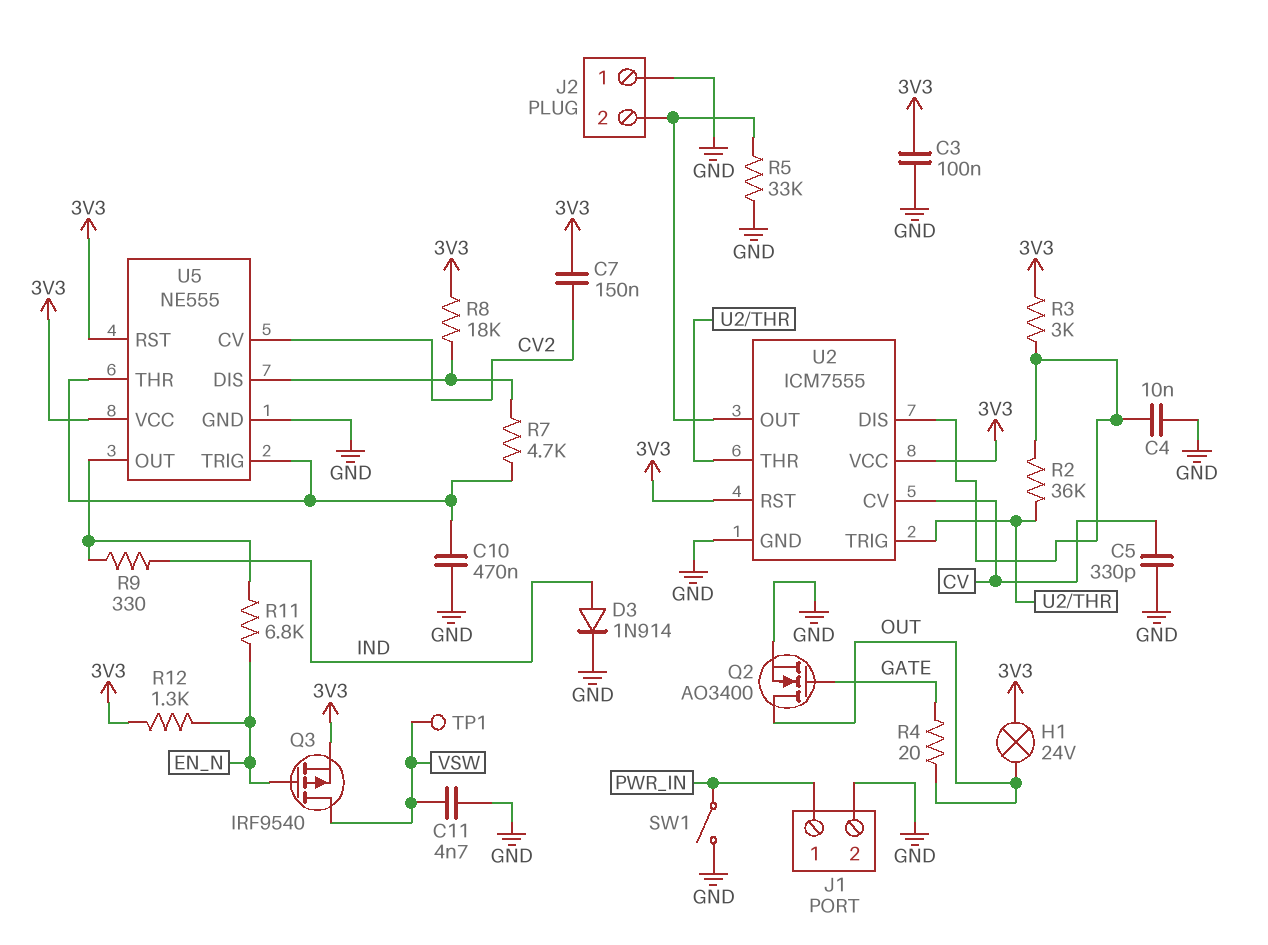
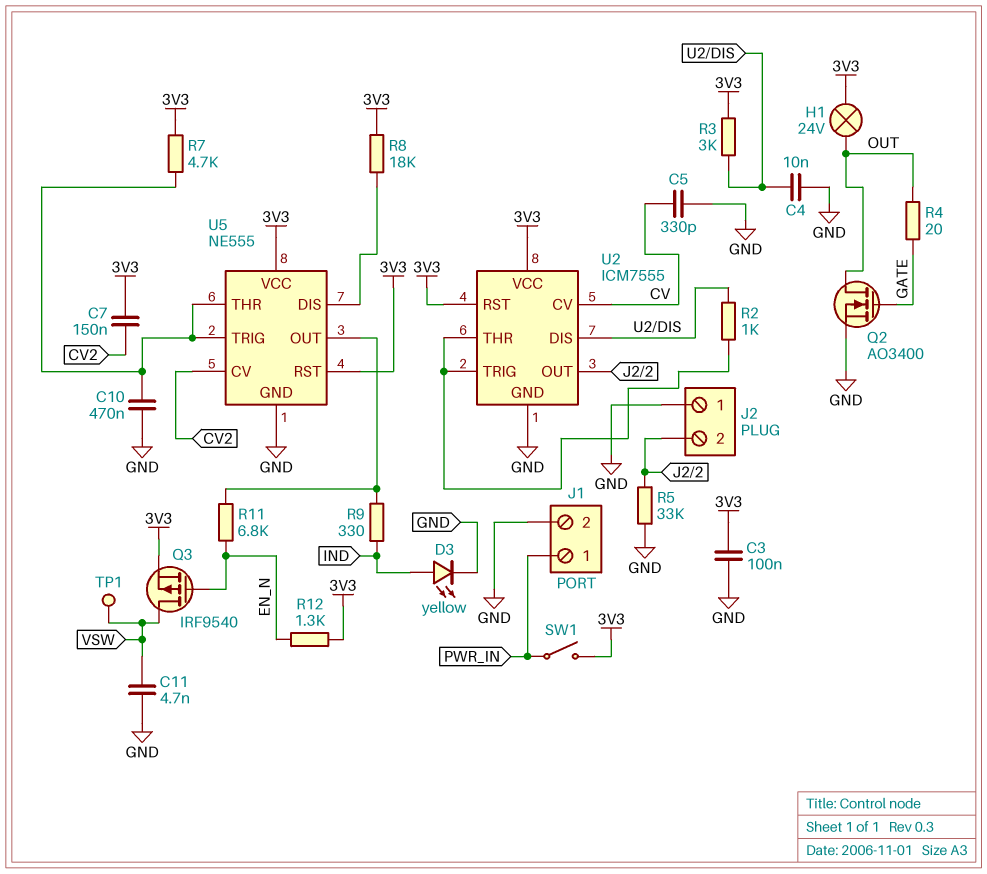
D3: diode 1N914 (A IND, K GND) -> LED yellow (A IND, K GND)
R2: 36k (U2/DIS, U2/THR) -> 1k (U2/DIS, U2/THR)
R7: 4.7k (U5/DIS, U5/THR) -> 4.7k (3V3, U5/THR)
SW1: switch (GND, PWR_IN) -> switch (3V3, PWR_IN)

